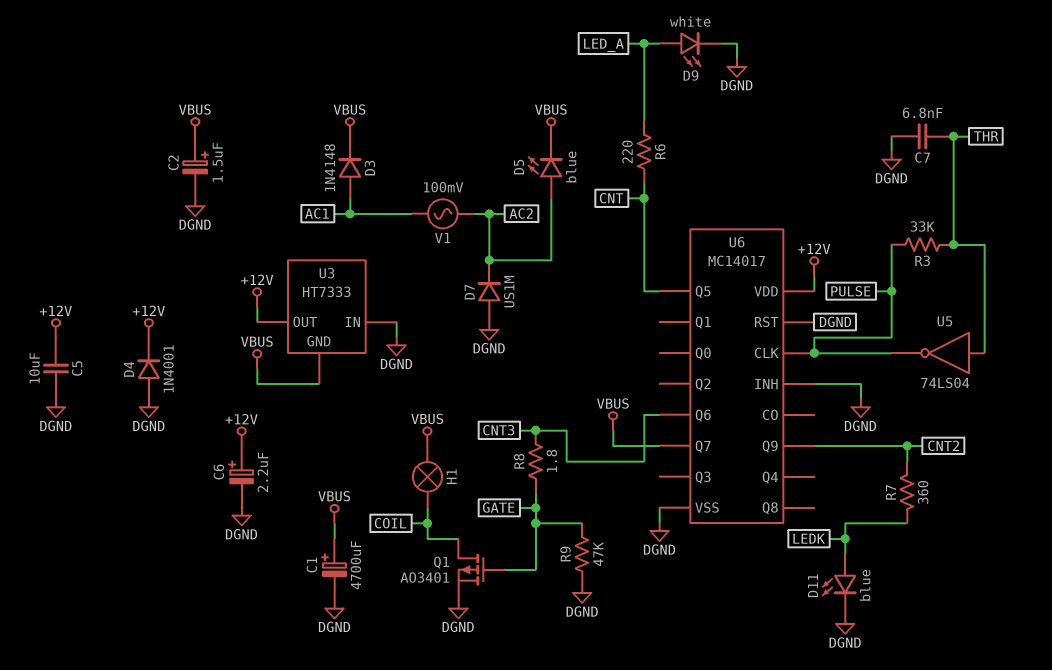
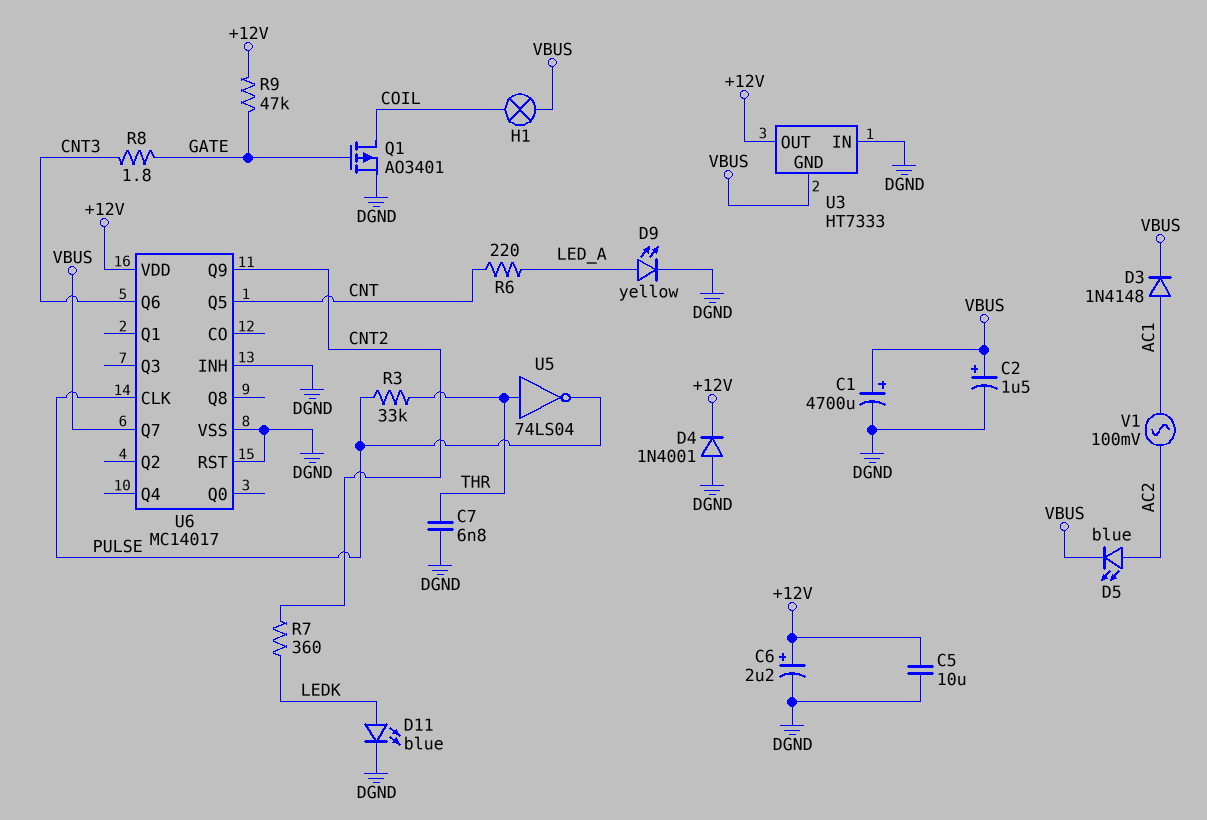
D7: diode US1M (A DGND, K AC2) -> none
D9: LED white (A LED_A, K DGND) -> LED yellow (A LED_A, K DGND)
R9: 47k (DGND, GATE) -> 47k (+12V, GATE)

